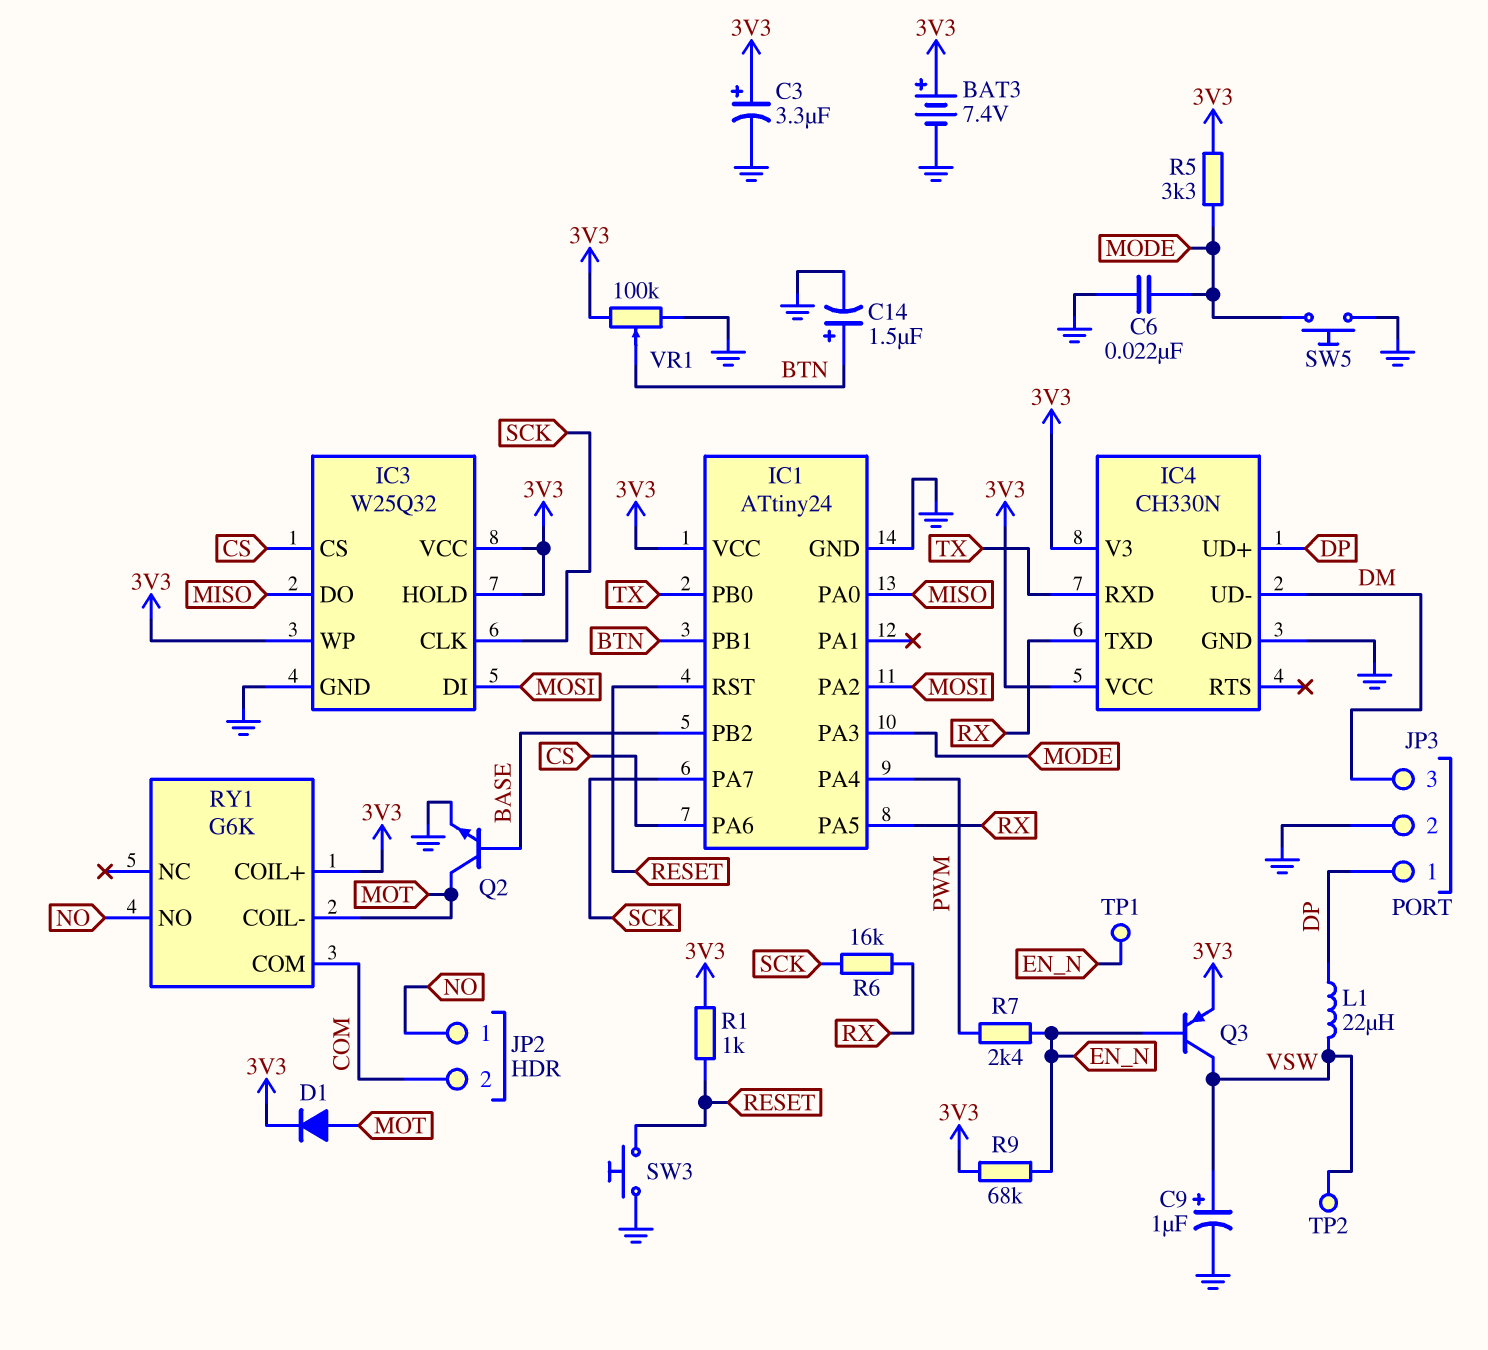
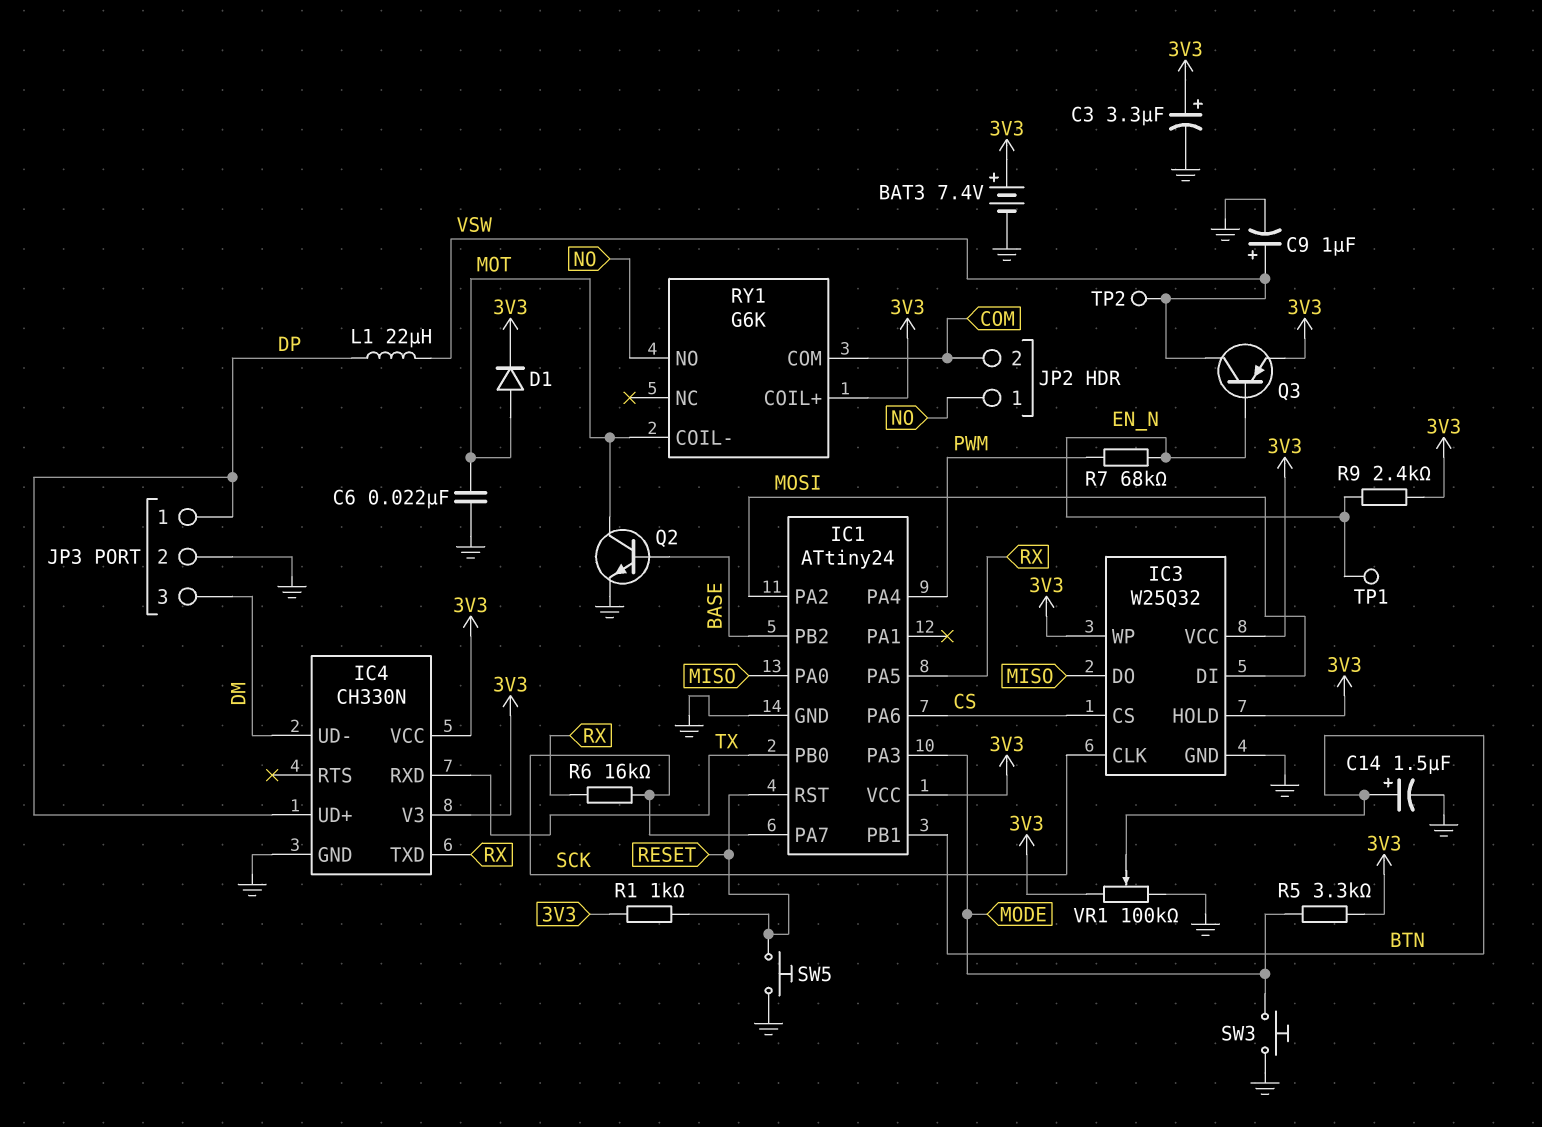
C6: 22nF (GND, MODE) -> 22nF (GND, MOT)
R7: 2.4k (EN_N, PWM) -> 68k (EN_N, PWM)
R9: 68k (3V3, EN_N) -> 2.4k (3V3, EN_N)
SW3: button (GND, RESET) -> button (GND, MODE)
SW5: button (GND, MODE) -> button (GND, RESET)

